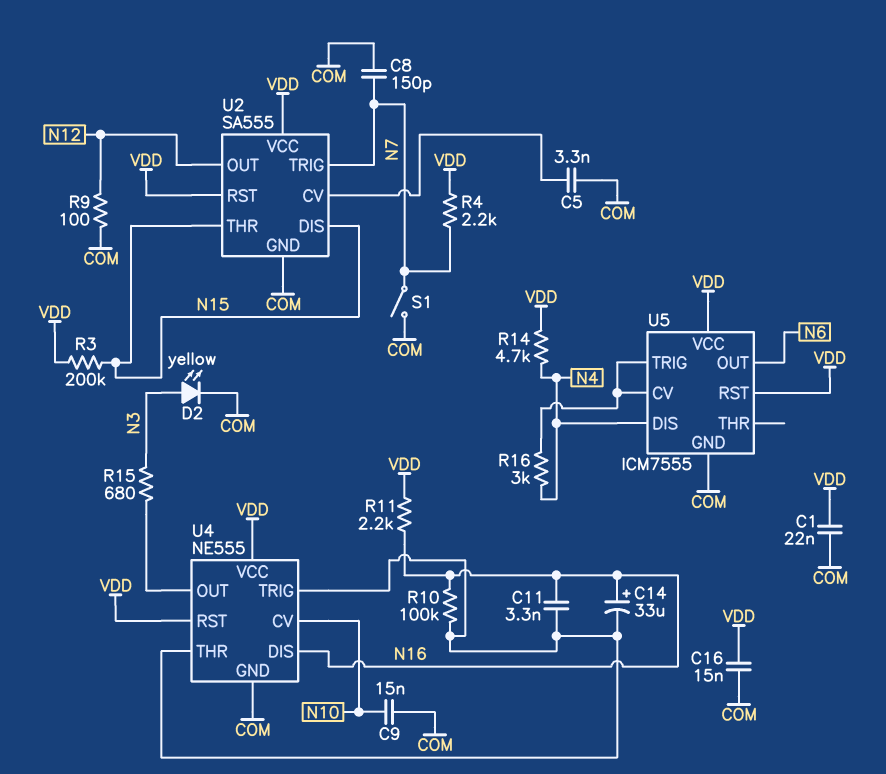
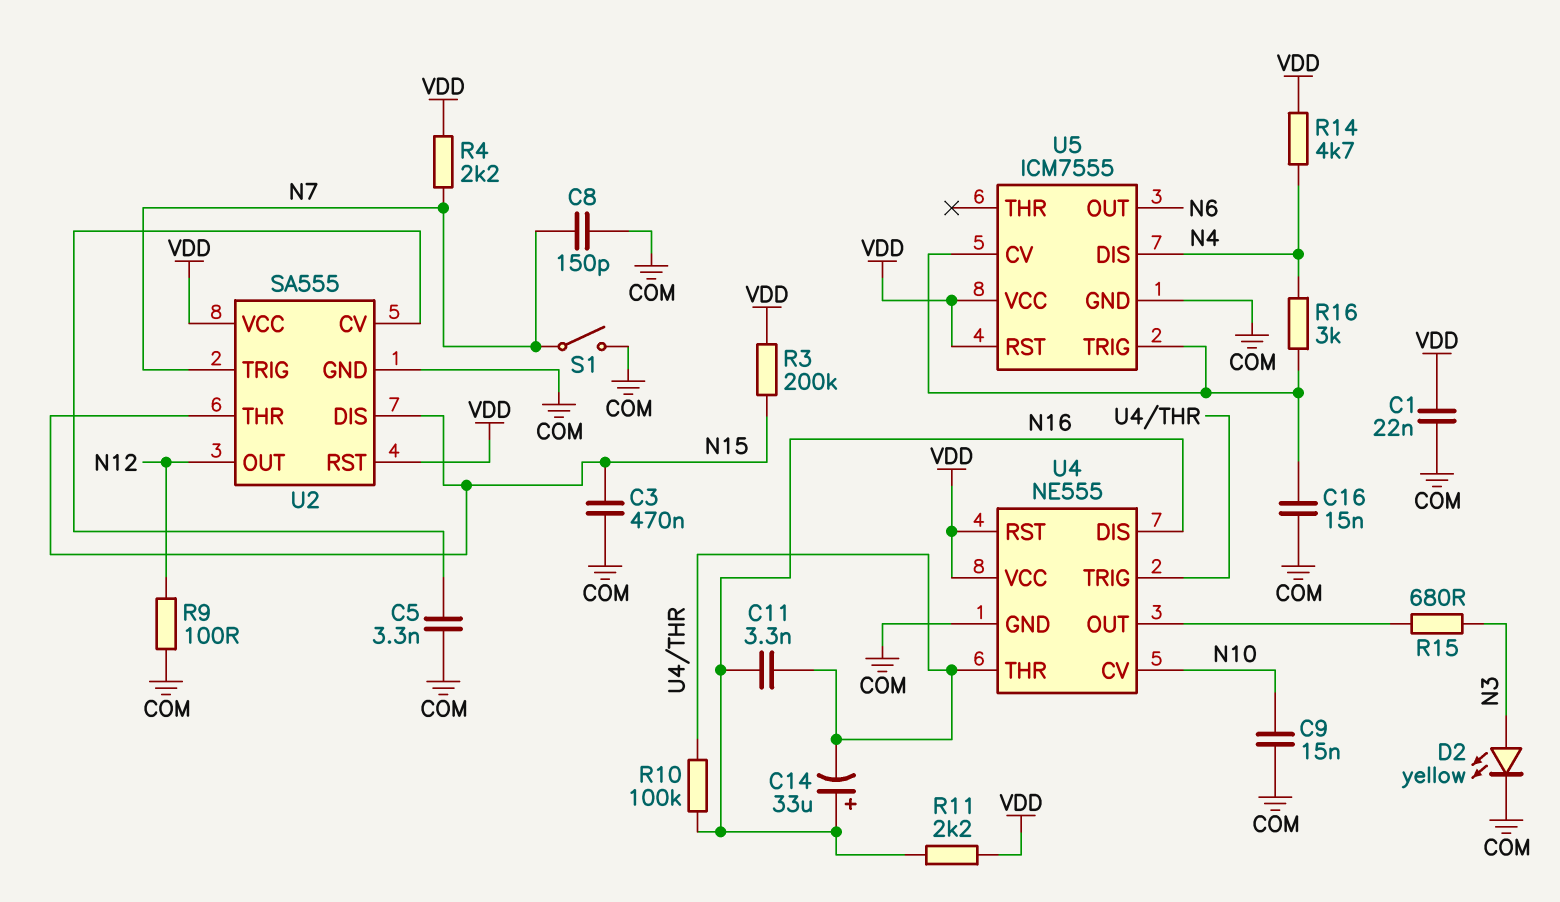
C3: none -> 470nF (COM, N15)
C16: 15nF (COM, VDD) -> 15nF (COM, U5/CV)

